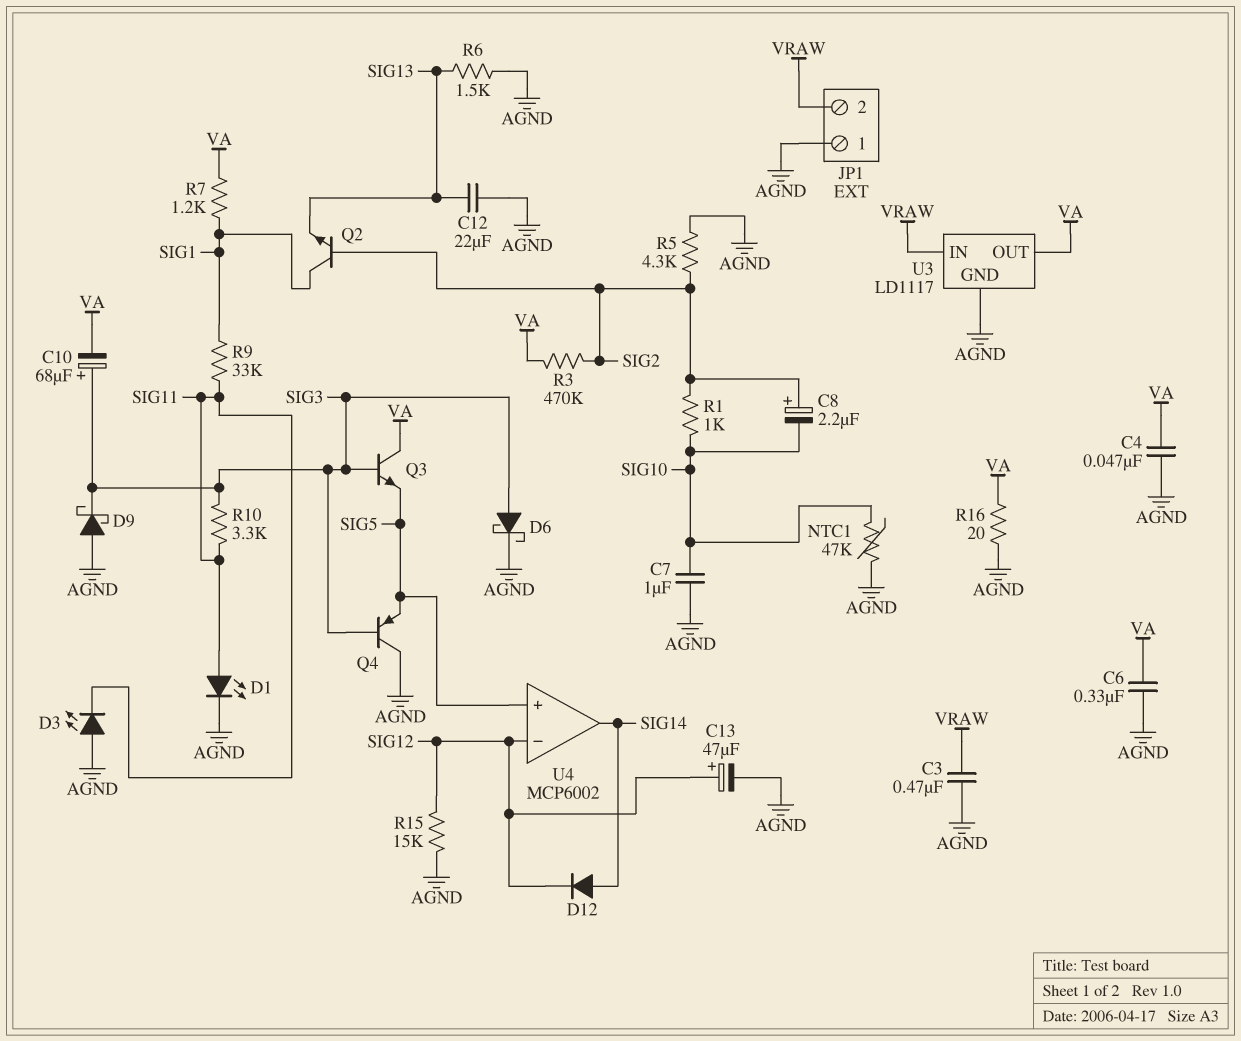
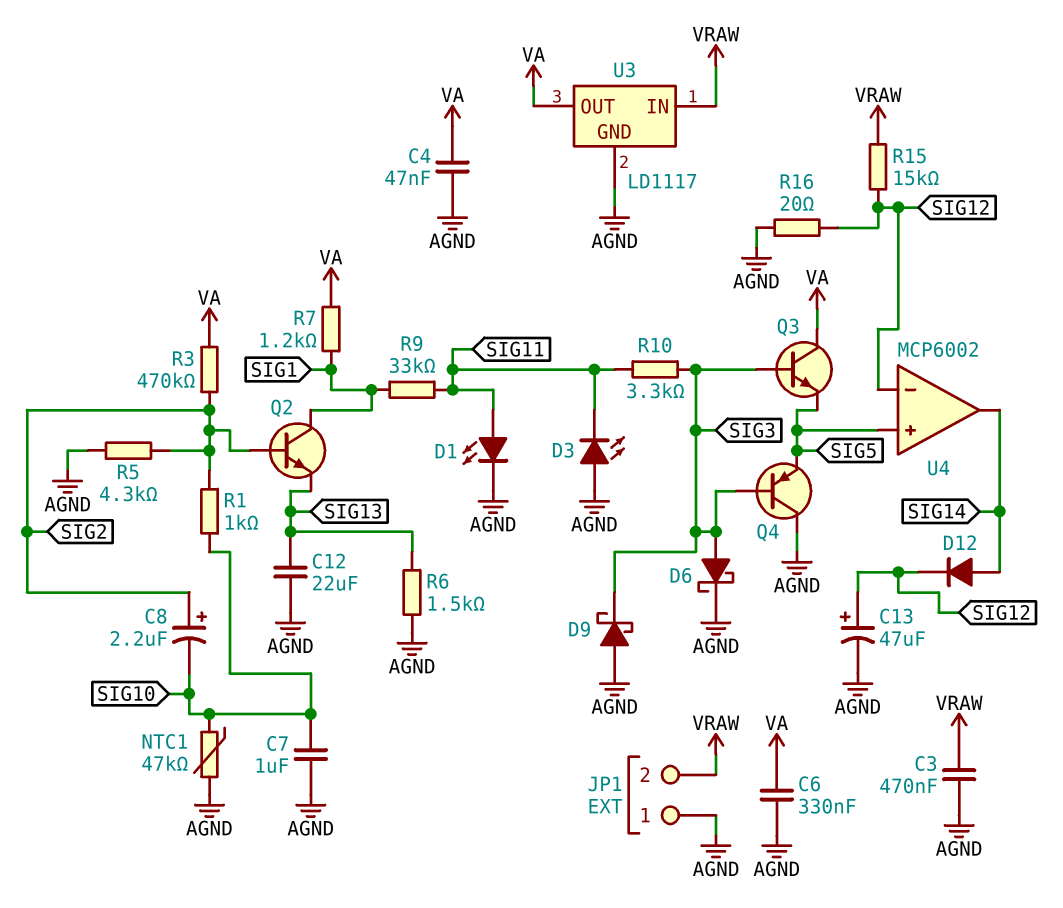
C10: 68uF (plus SIG3, minus VA) -> none
R15: 15k (AGND, SIG12) -> 15k (SIG12, VRAW)
R16: 20 (AGND, VA) -> 20 (AGND, SIG12)

